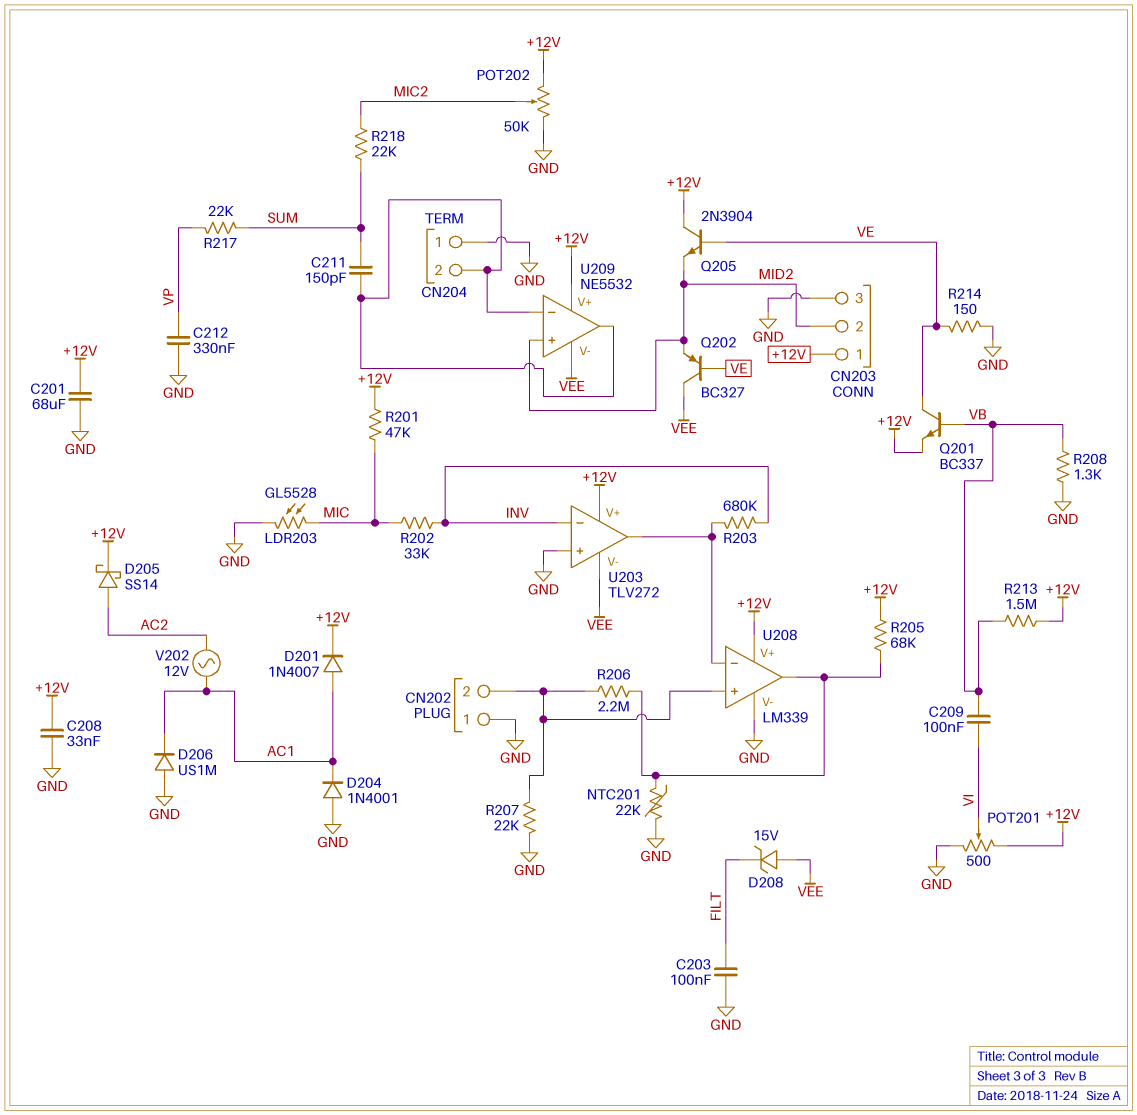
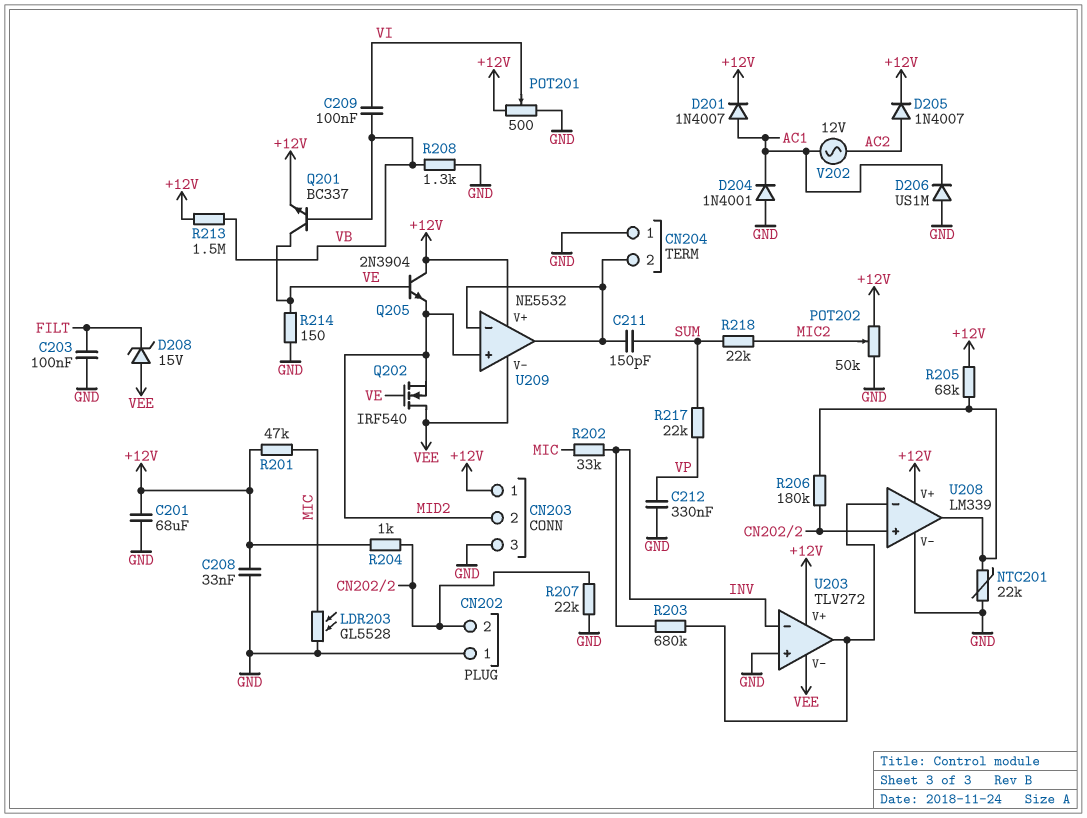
D205: schottky SS14 (A AC2, K +12V) -> diode 1N4007 (A AC2, K +12V)
Q202: PNP BC327 (B VE, C VEE, E MID2) -> NMOS IRF540 (G VE, D VEE, S MID2)
R204: none -> 1k (+12V, CN202/2)
R206: 2.2M (CN202/2, U208/out) -> 180k (CN202/2, U208/out)

